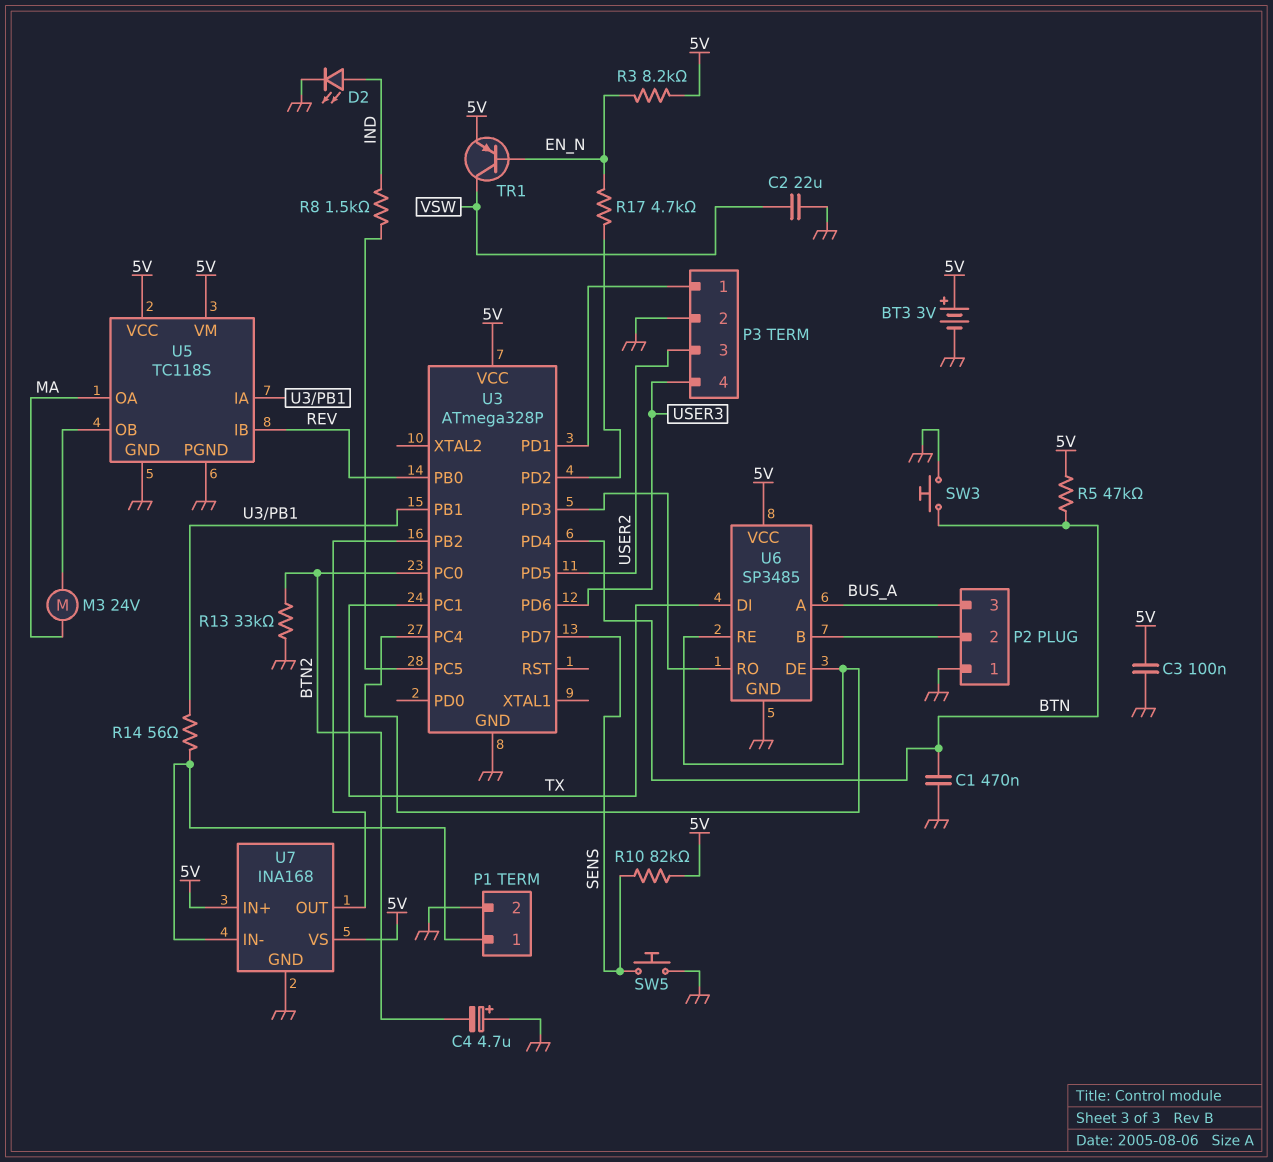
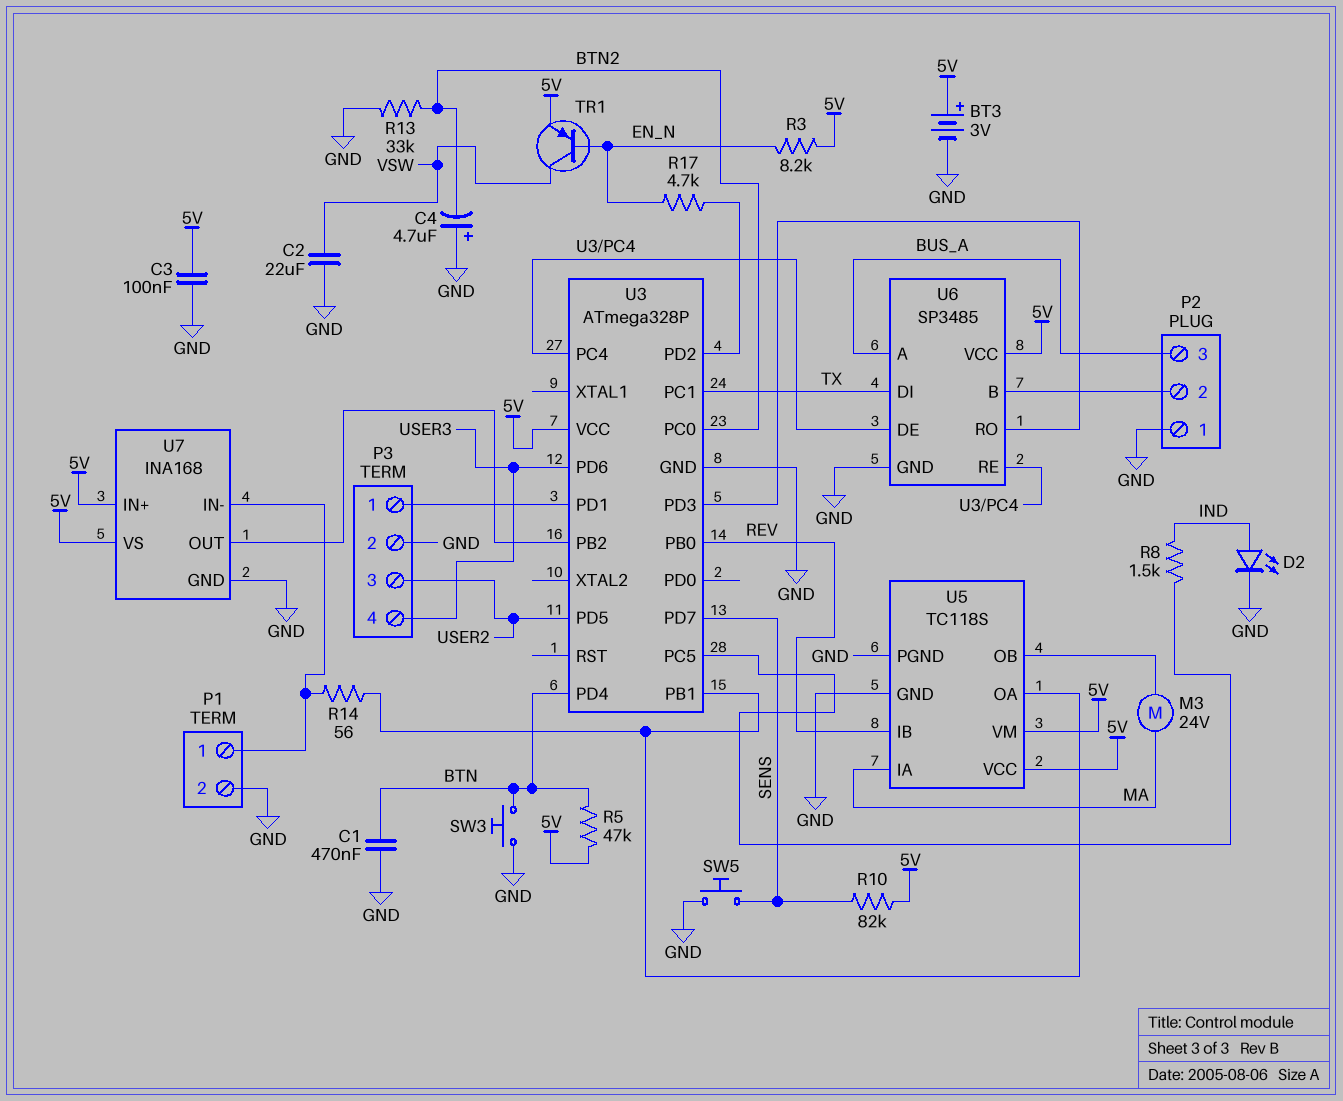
U5 pin IA: U3/PB1 -> MA
U5 pin OA: MA -> U3/PB1

